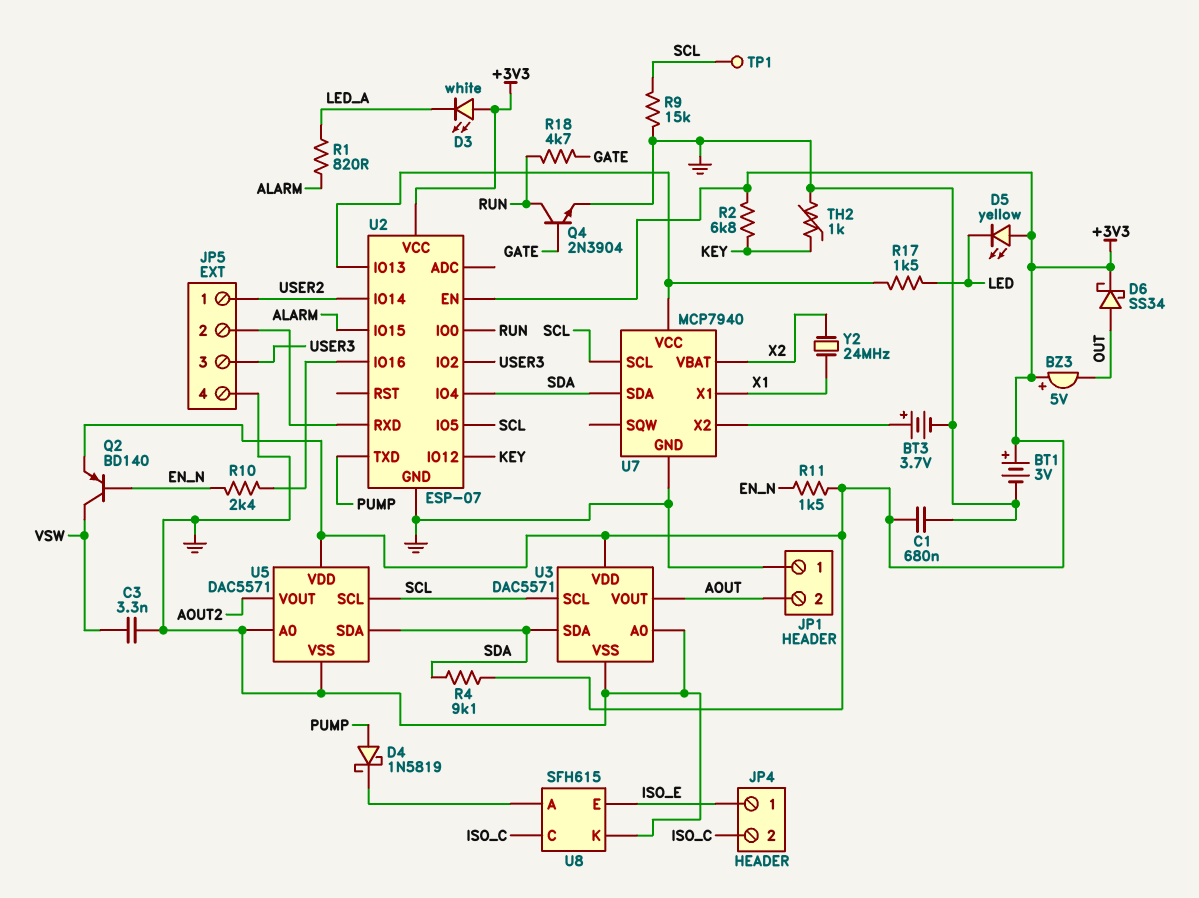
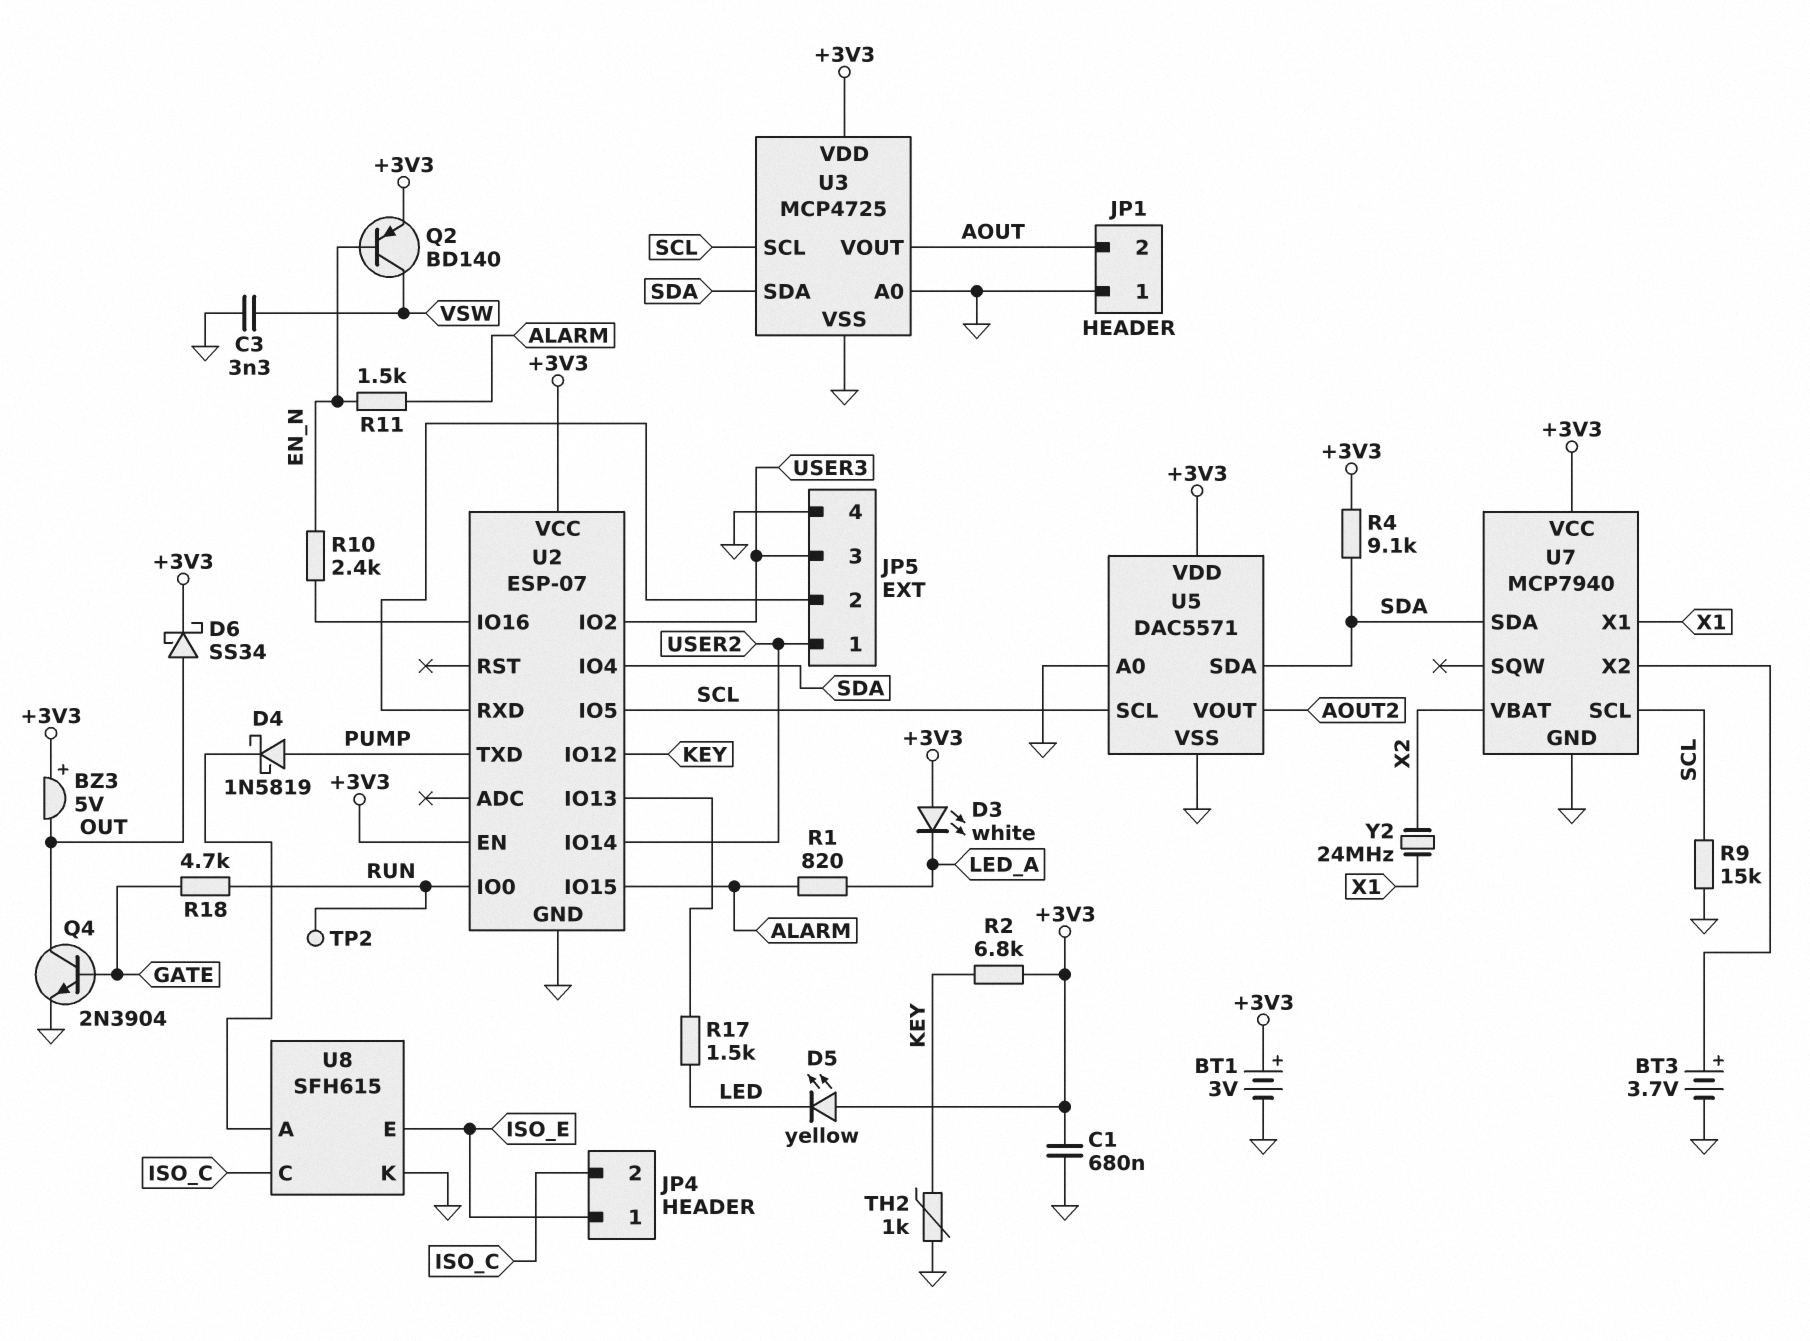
Q4: NPN 2N3904 (B GATE, C RUN, E GND) -> NPN 2N3904 (B GATE, C OUT, E GND)
R11: 1.5k (+3V3, EN_N) -> 1.5k (ALARM, EN_N)
TP1: test point (SCL) -> none
TP2: none -> test point (RUN)
U3: DAC5571 -> MCP4725
U7 pin VCC: U2/IO13 -> +3V3

